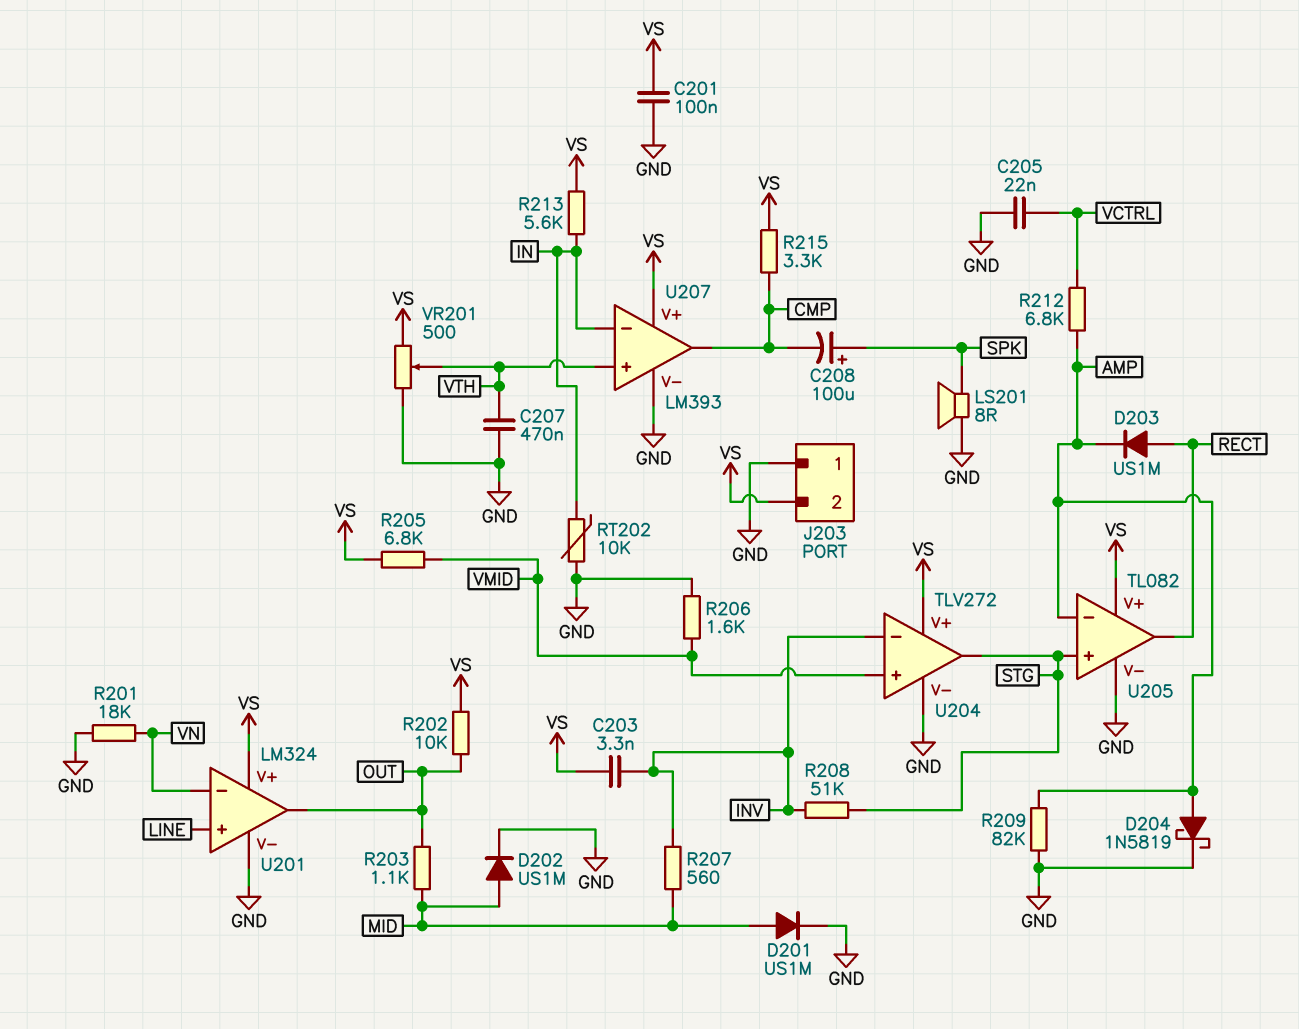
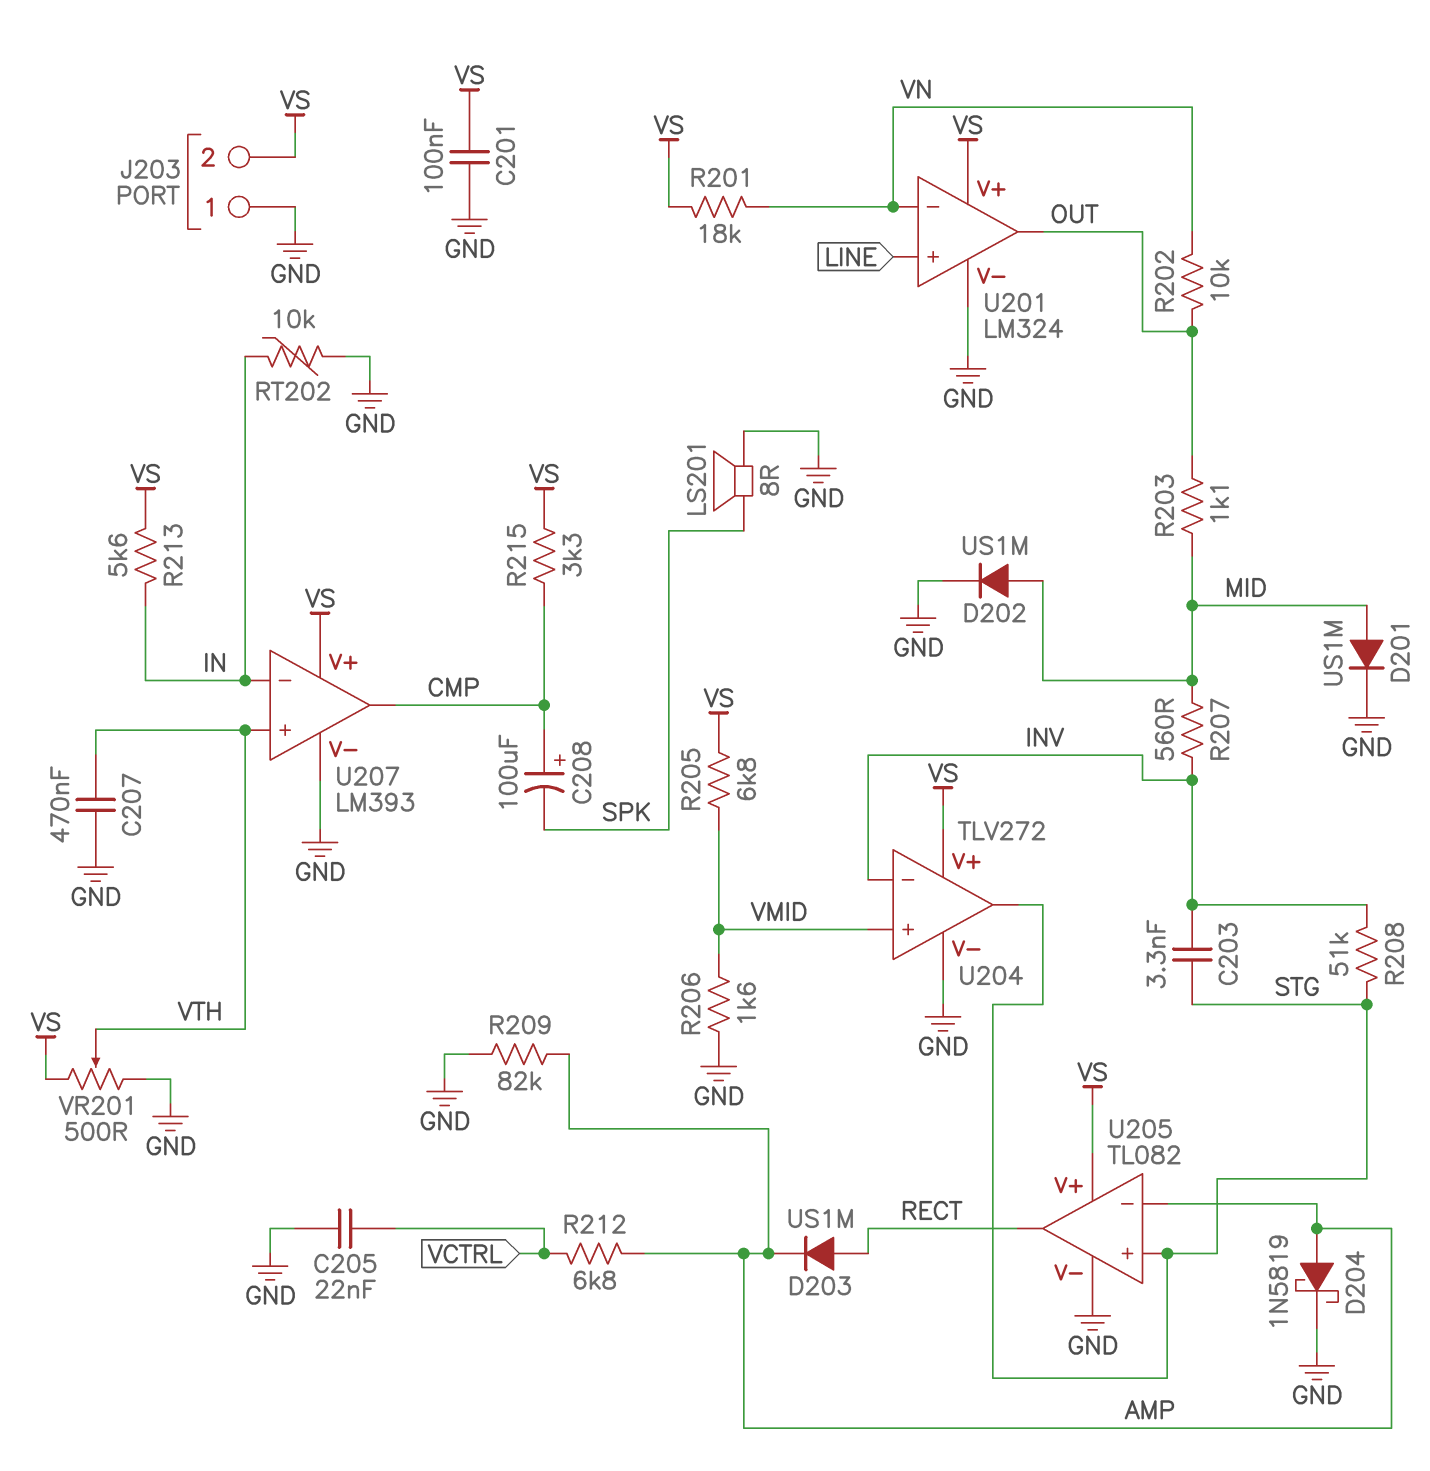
C203: 3.3nF (INV, VS) -> 3.3nF (INV, STG)
C208: 100uF (plus SPK, minus CMP) -> 100uF (plus CMP, minus SPK)
R201: 18k (GND, VN) -> 18k (VN, VS)
R202: 10k (OUT, VS) -> 10k (OUT, VN)

